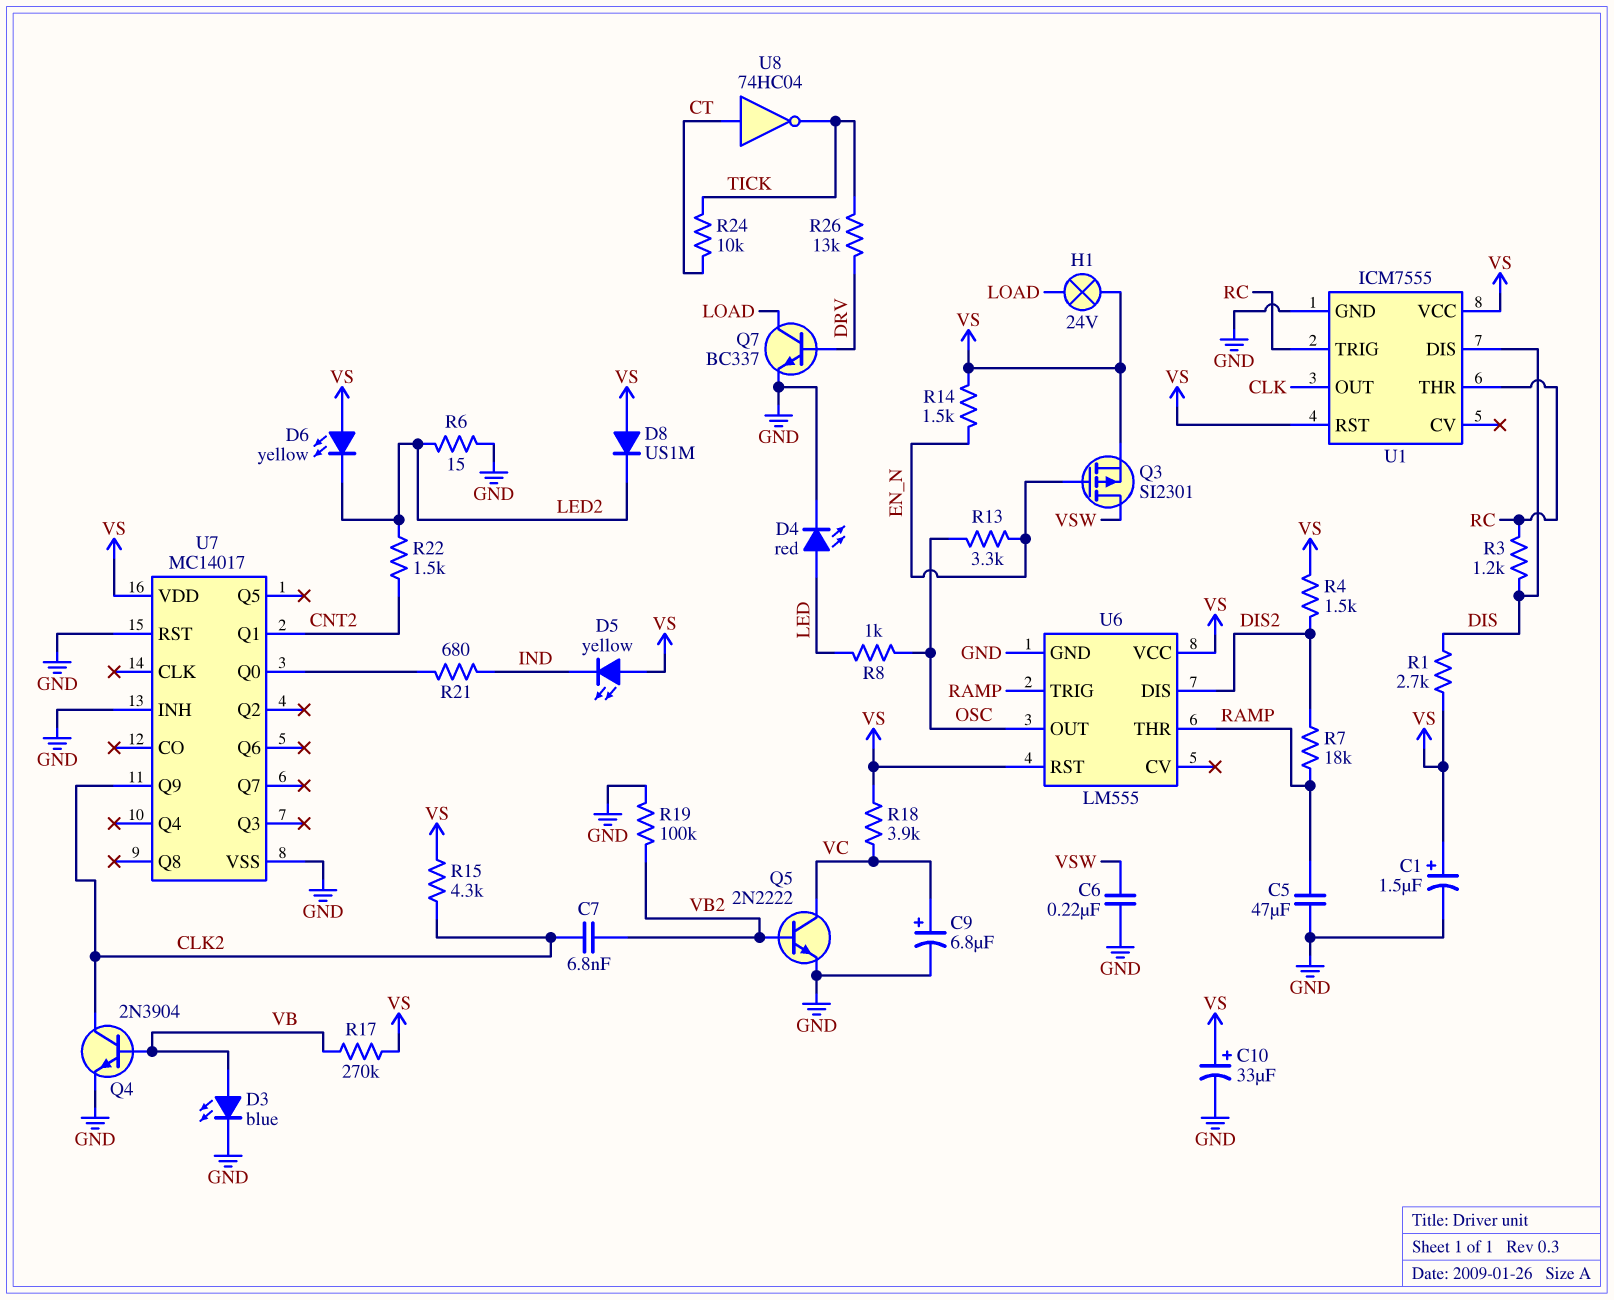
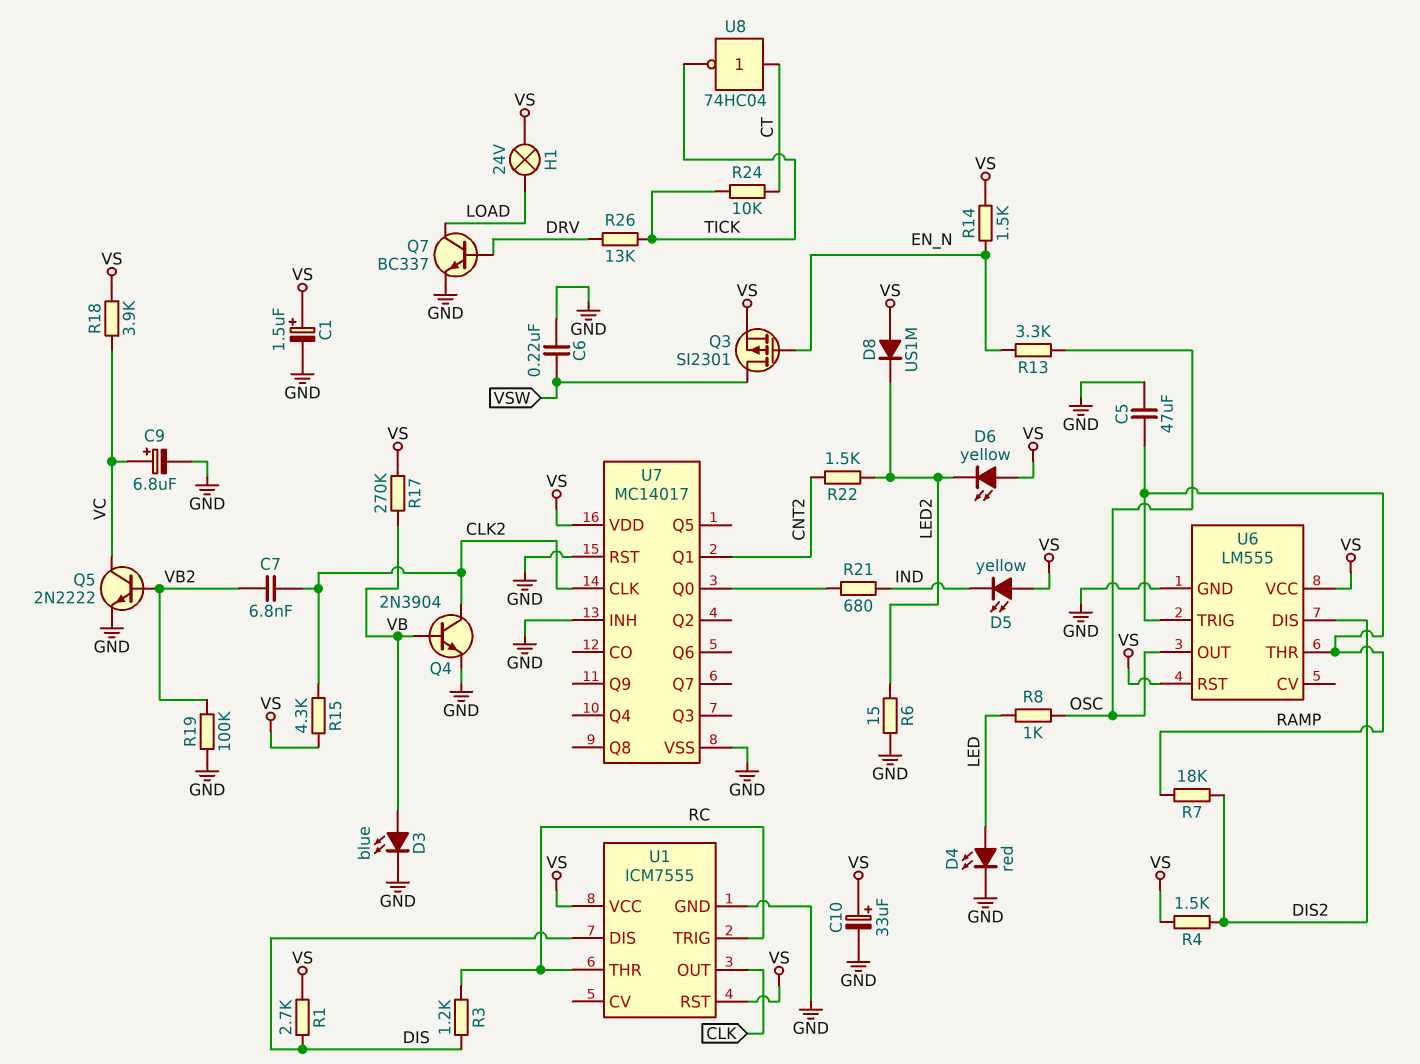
U7 pin CLK: none -> CLK2
U7 pin Q9: CLK2 -> none

